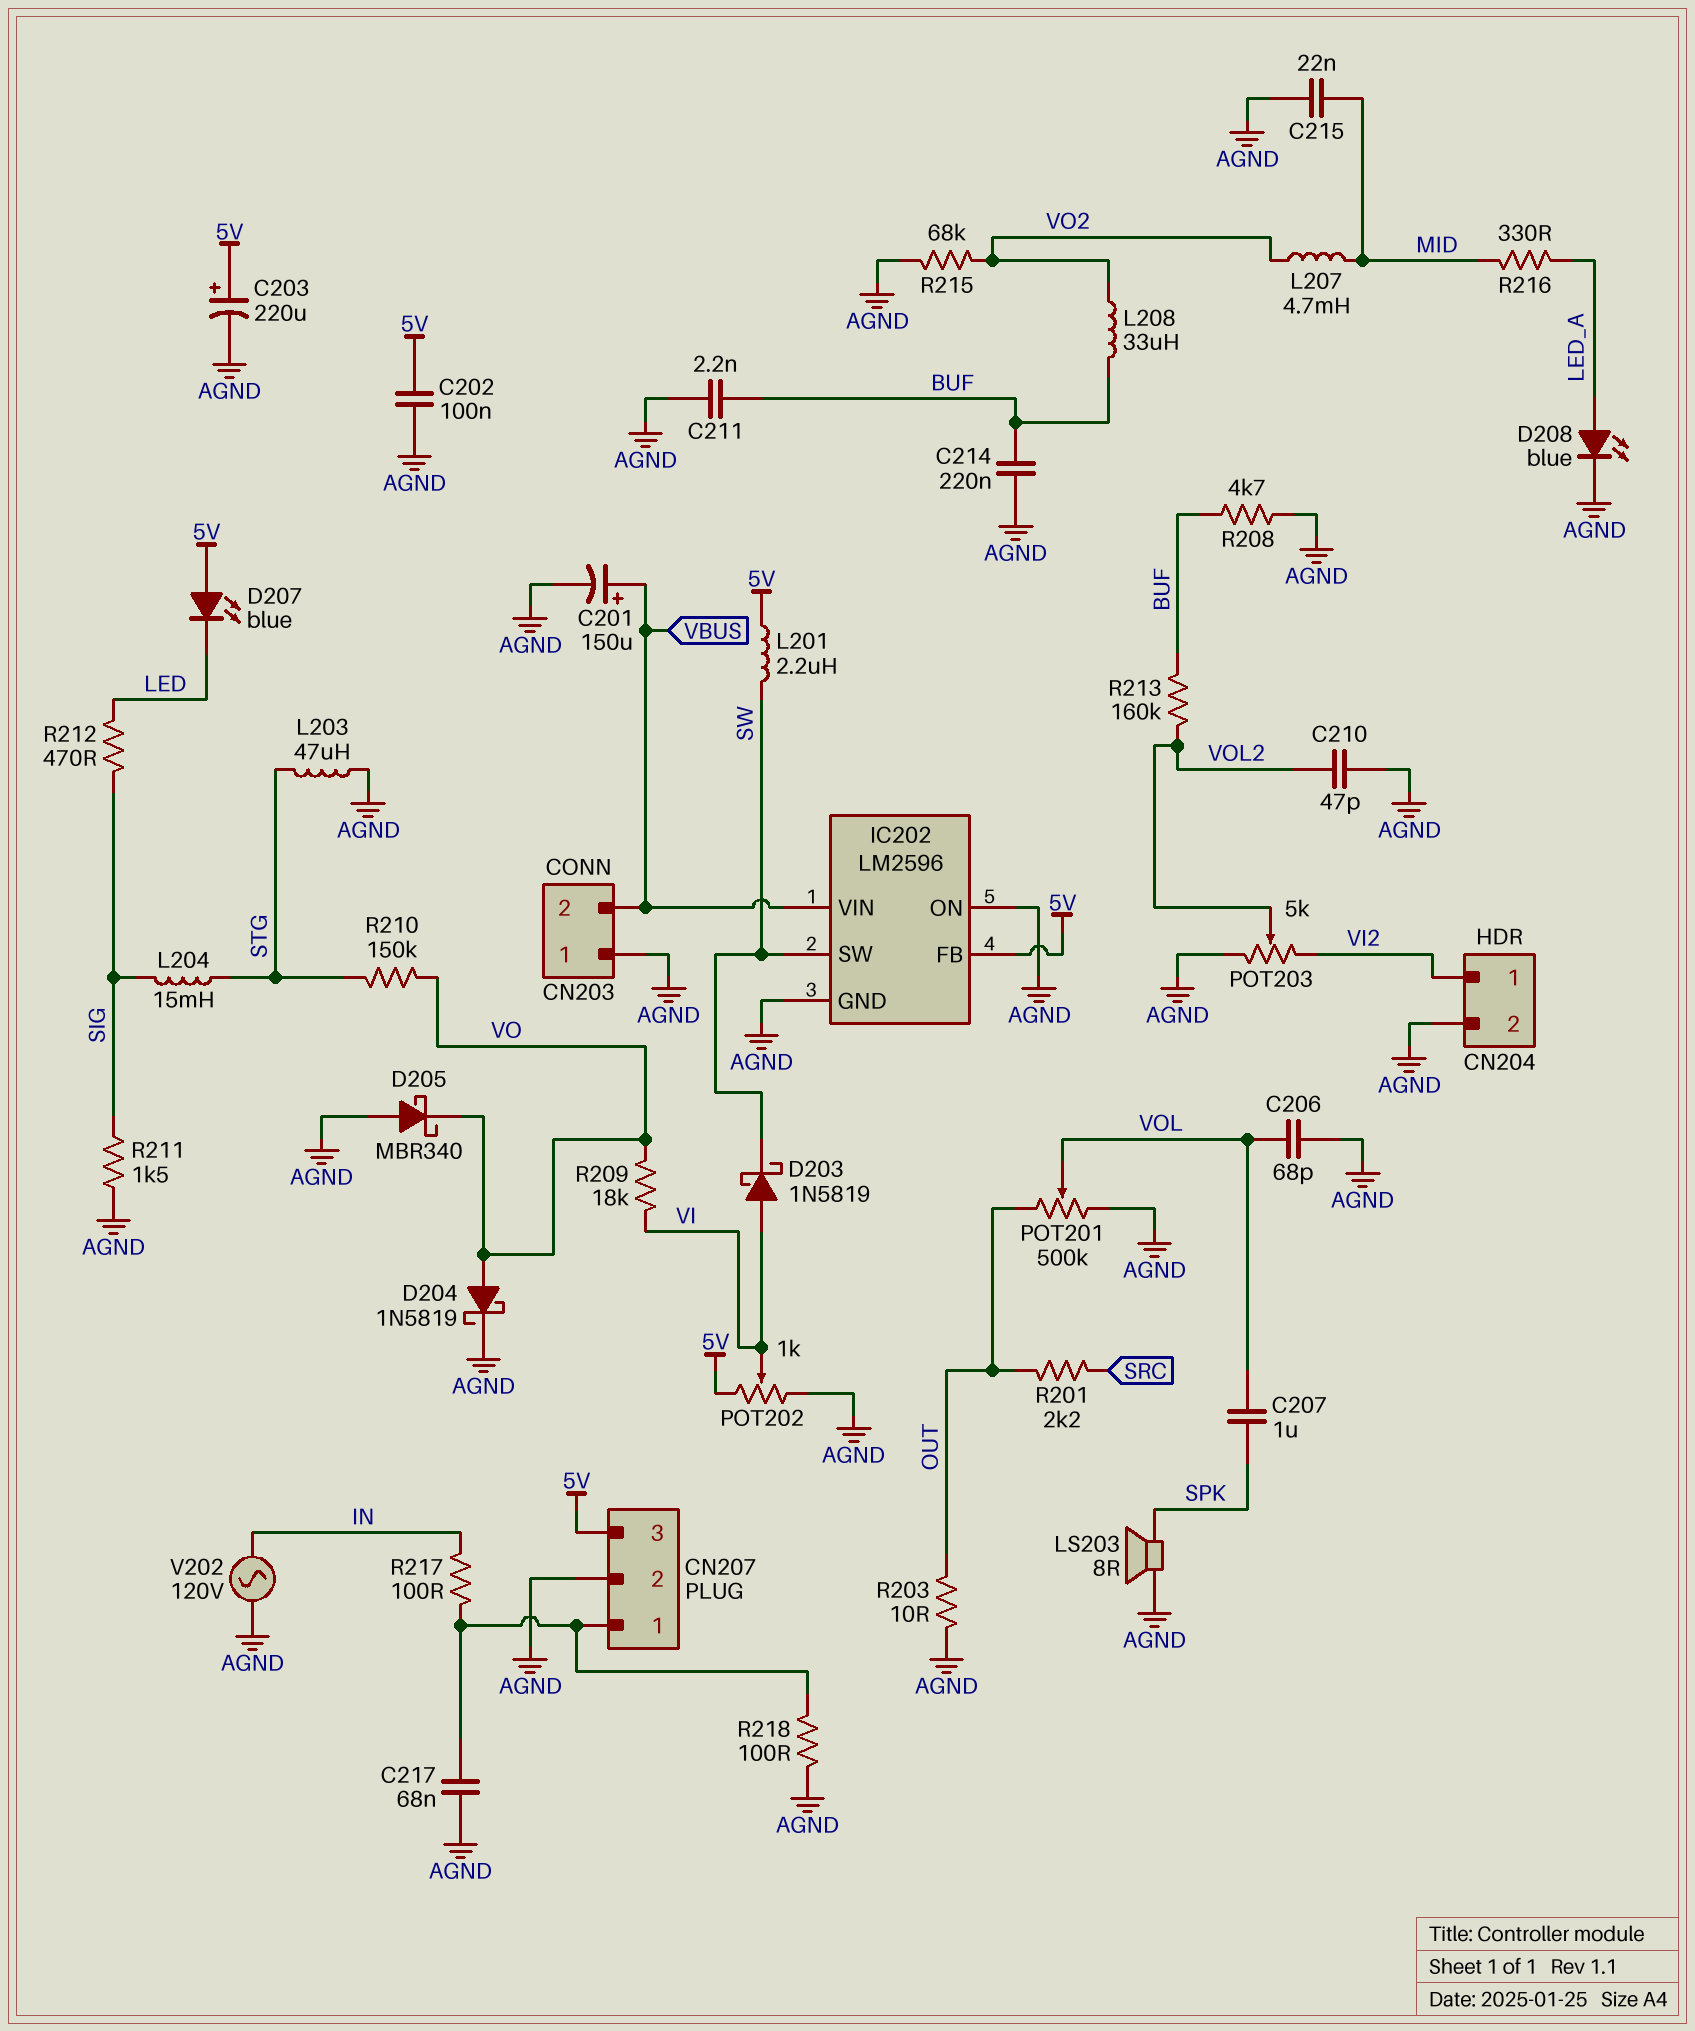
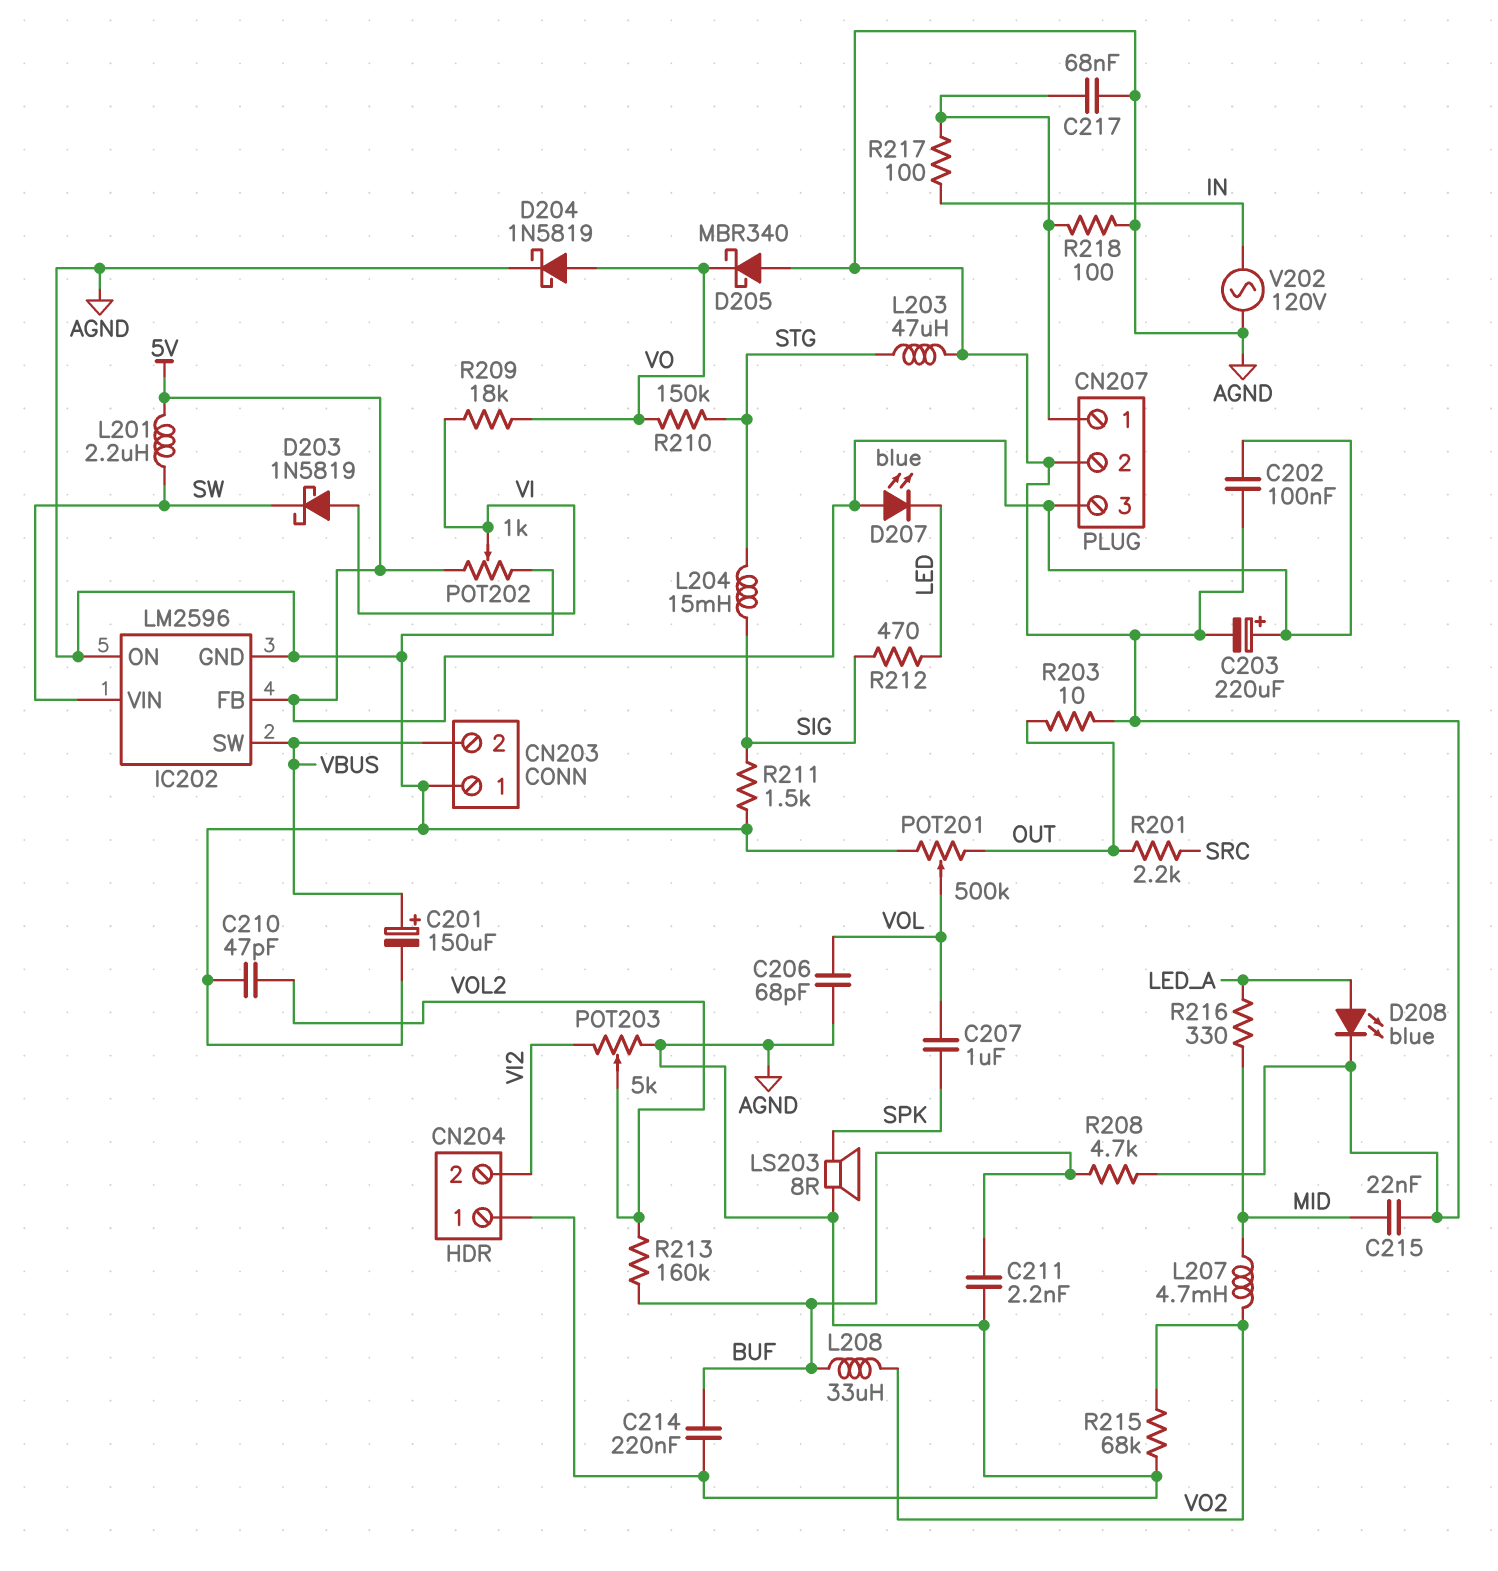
CN204 pin 1: VI2 -> AGND
CN204 pin 2: AGND -> VI2
IC202 pin SW: SW -> VBUS
IC202 pin VIN: VBUS -> SW

